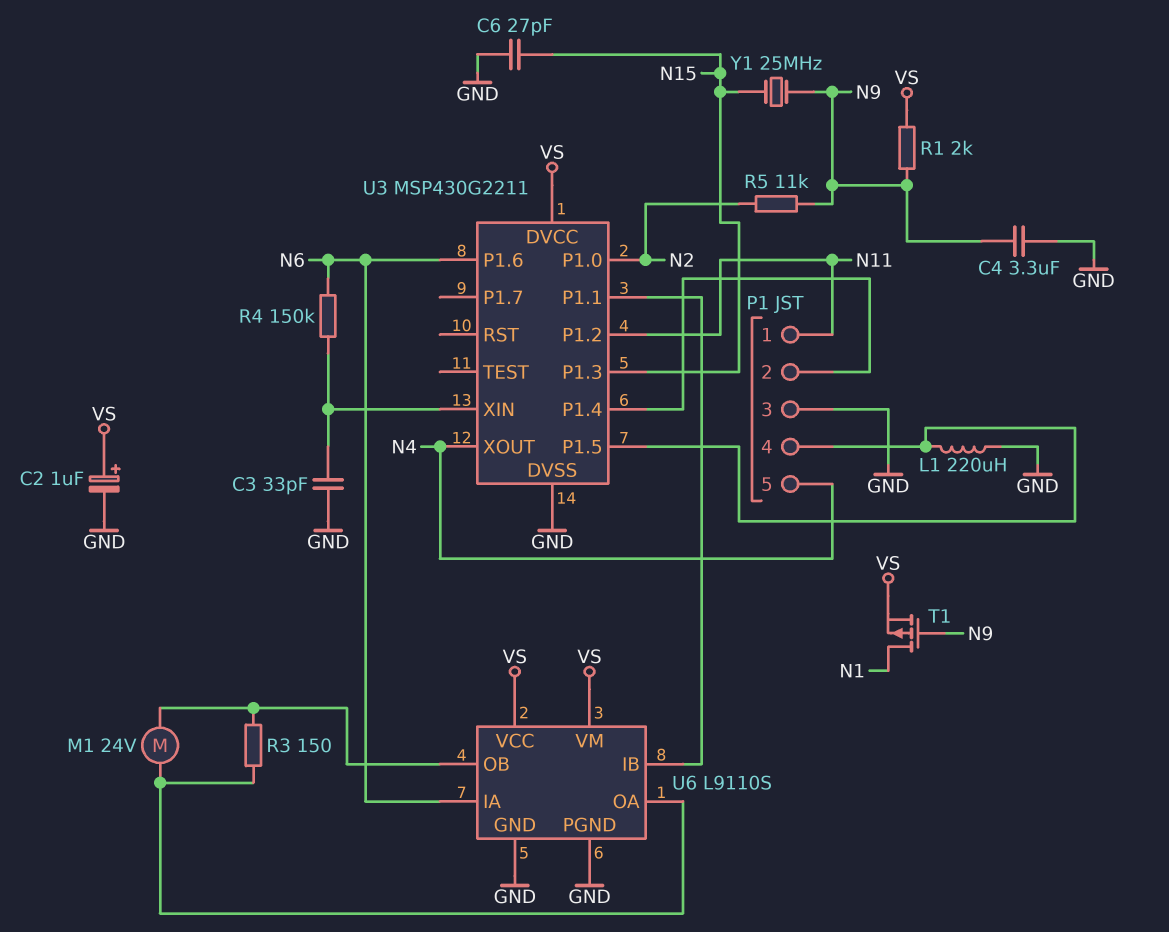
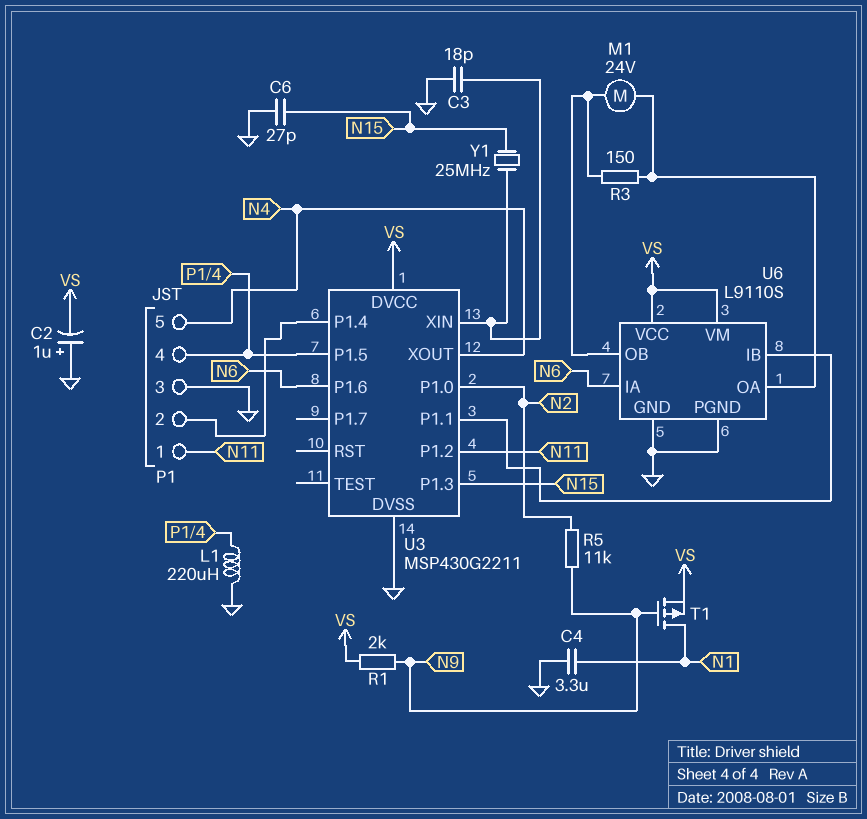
C2: 1uF (plus VS, minus GND) -> 1uF (plus GND, minus VS)
C3: 33pF (GND, U3/XIN) -> 18pF (GND, U3/XIN)
C4: 3.3uF (GND, N9) -> 3.3uF (GND, N1)
R4: 150k (N6, U3/XIN) -> none
Y1: 25MHz (N9, N15) -> 25MHz (N15, U3/XIN)

